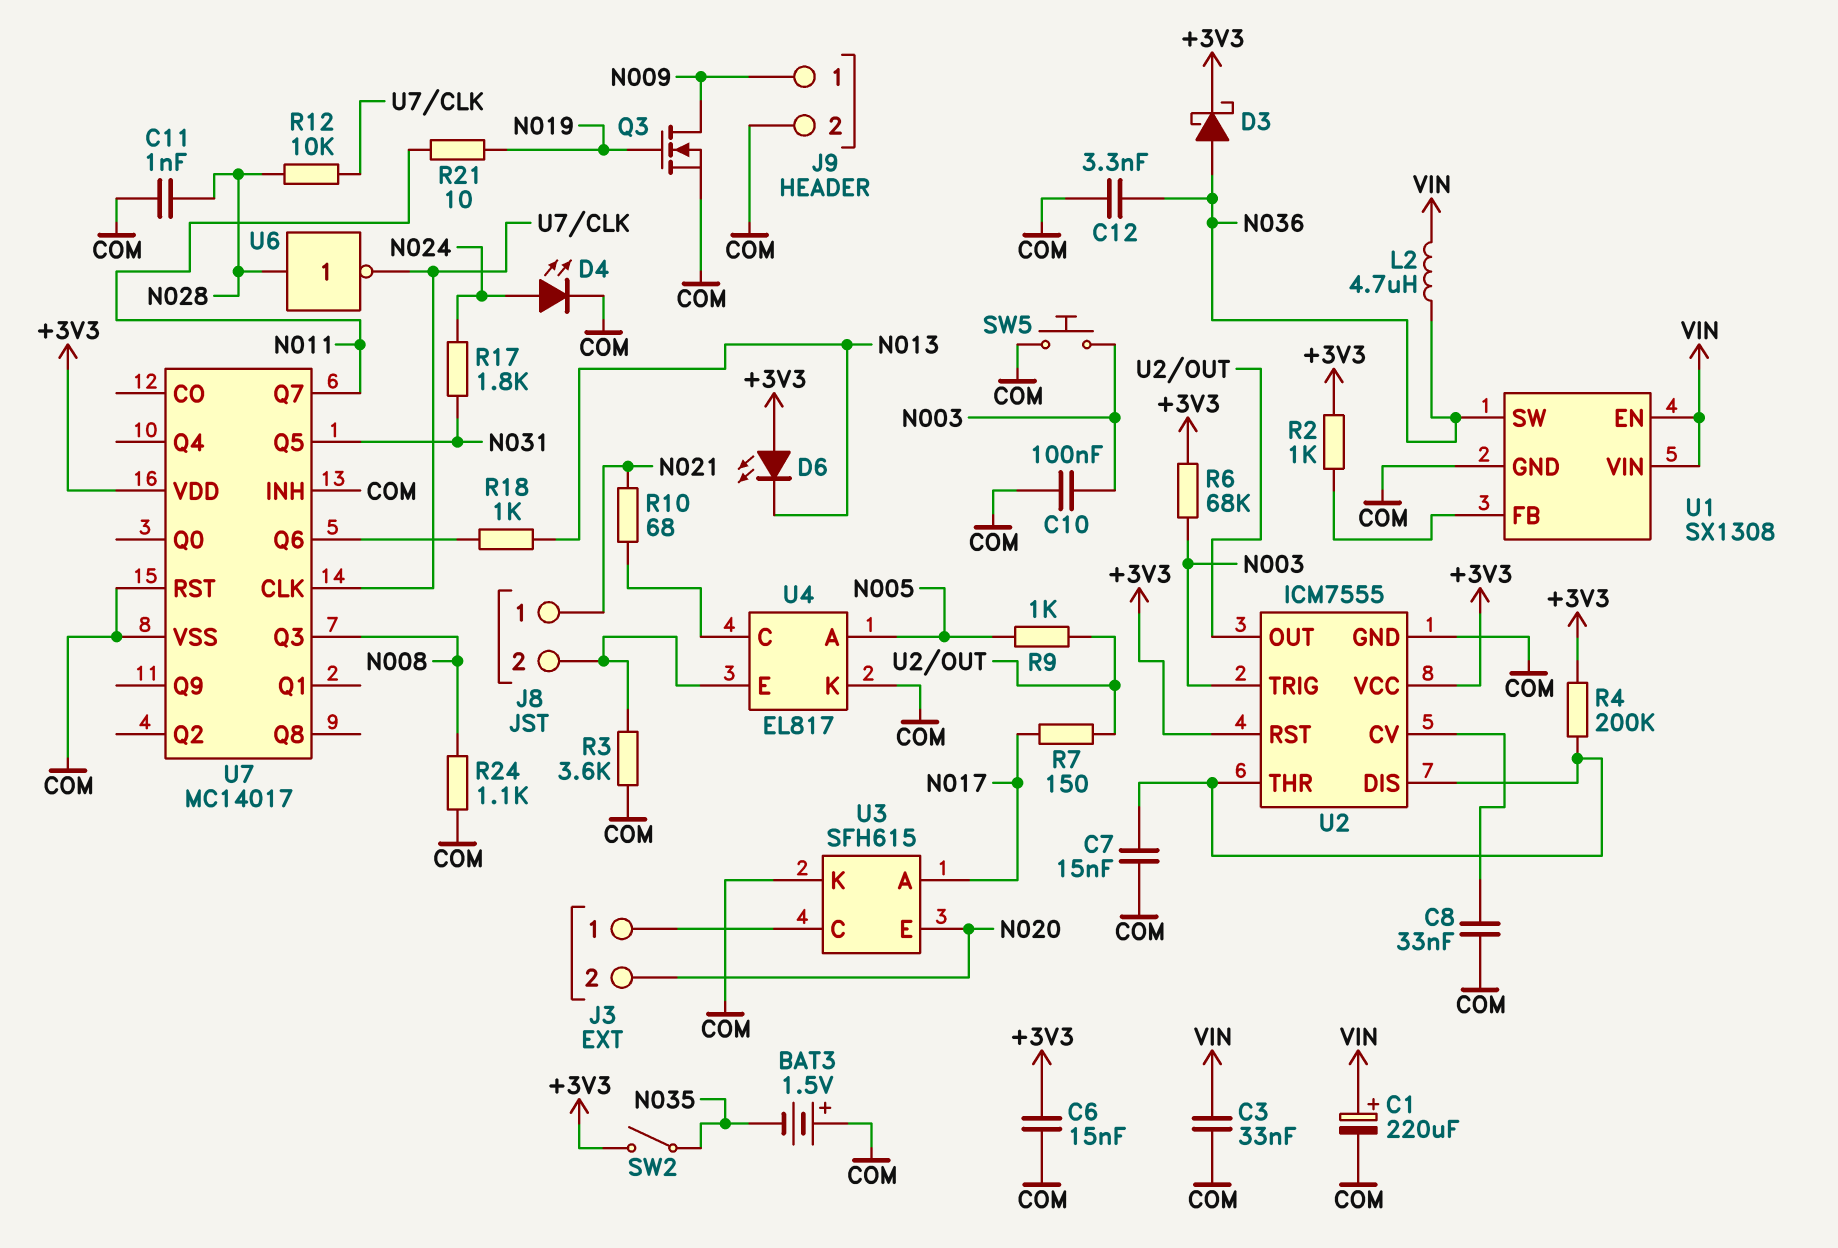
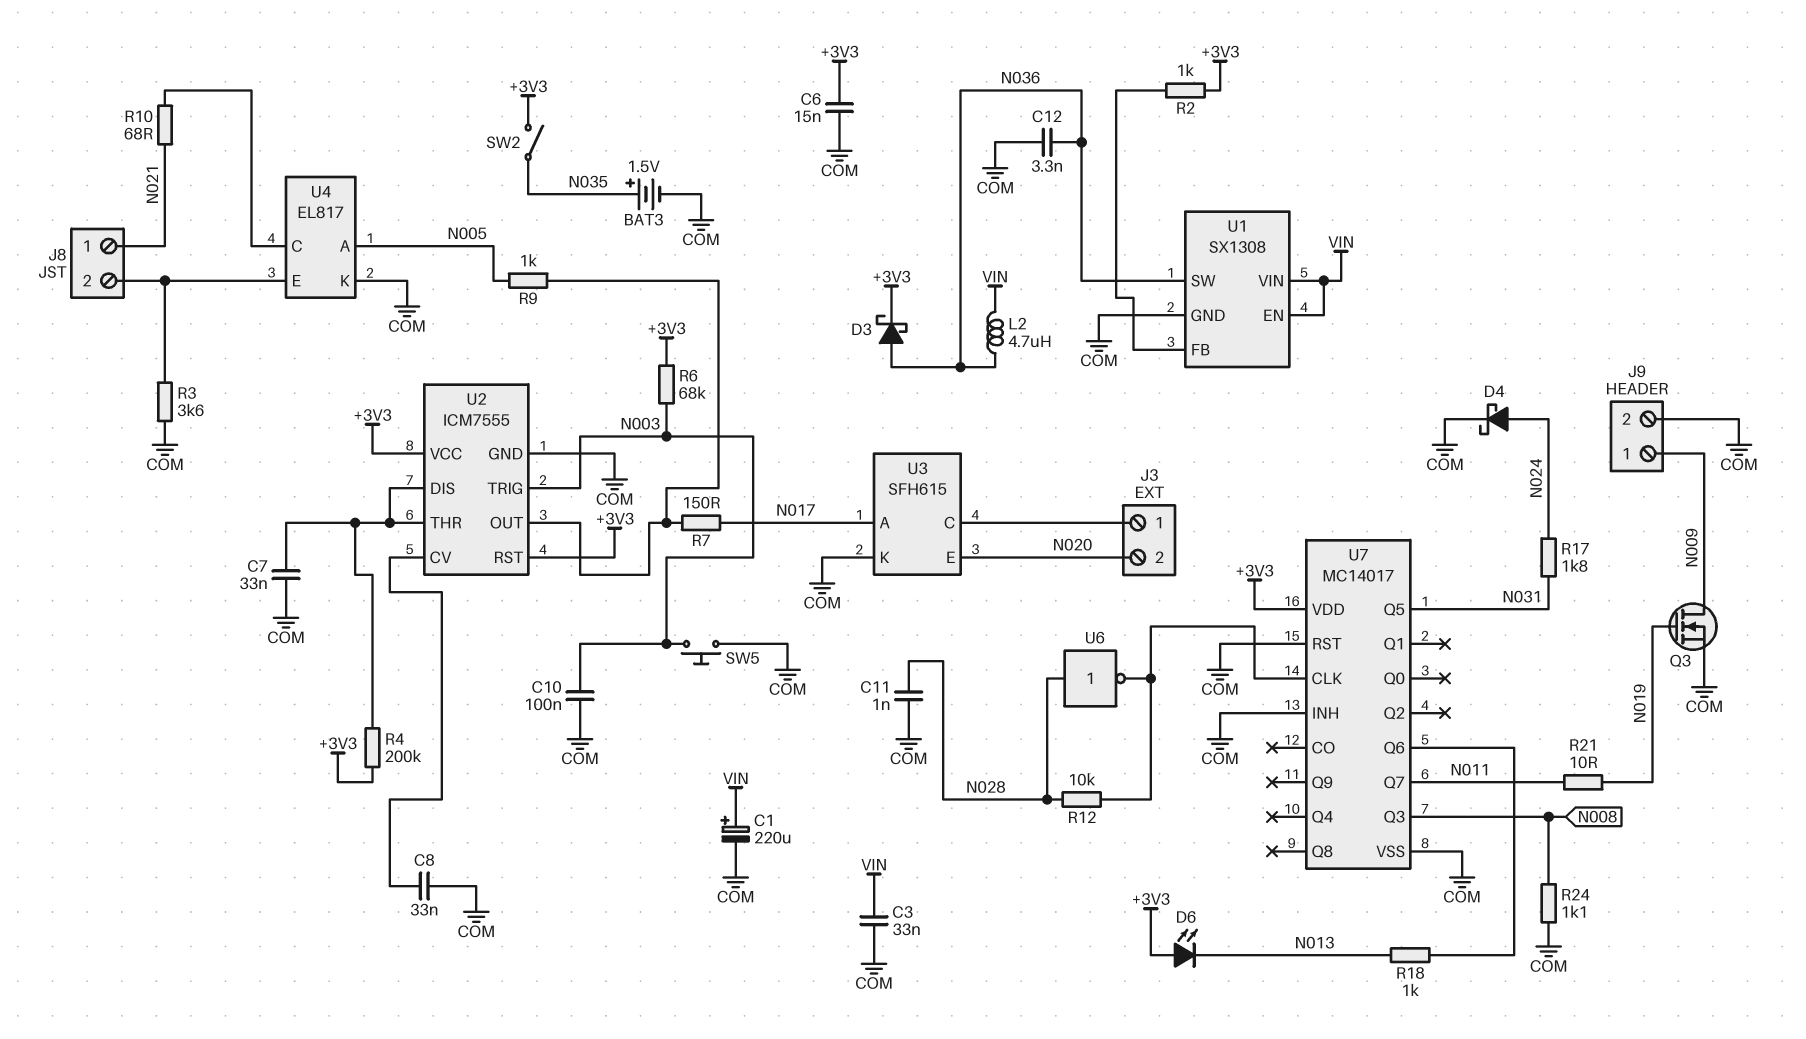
BAT3: 1.5V (plus COM, minus N035) -> 1.5V (plus N035, minus COM)
C7: 15nF (COM, U2/DIS) -> 33nF (COM, U2/DIS)
D4: LED (A N024, K COM) -> schottky (A N024, K COM)

